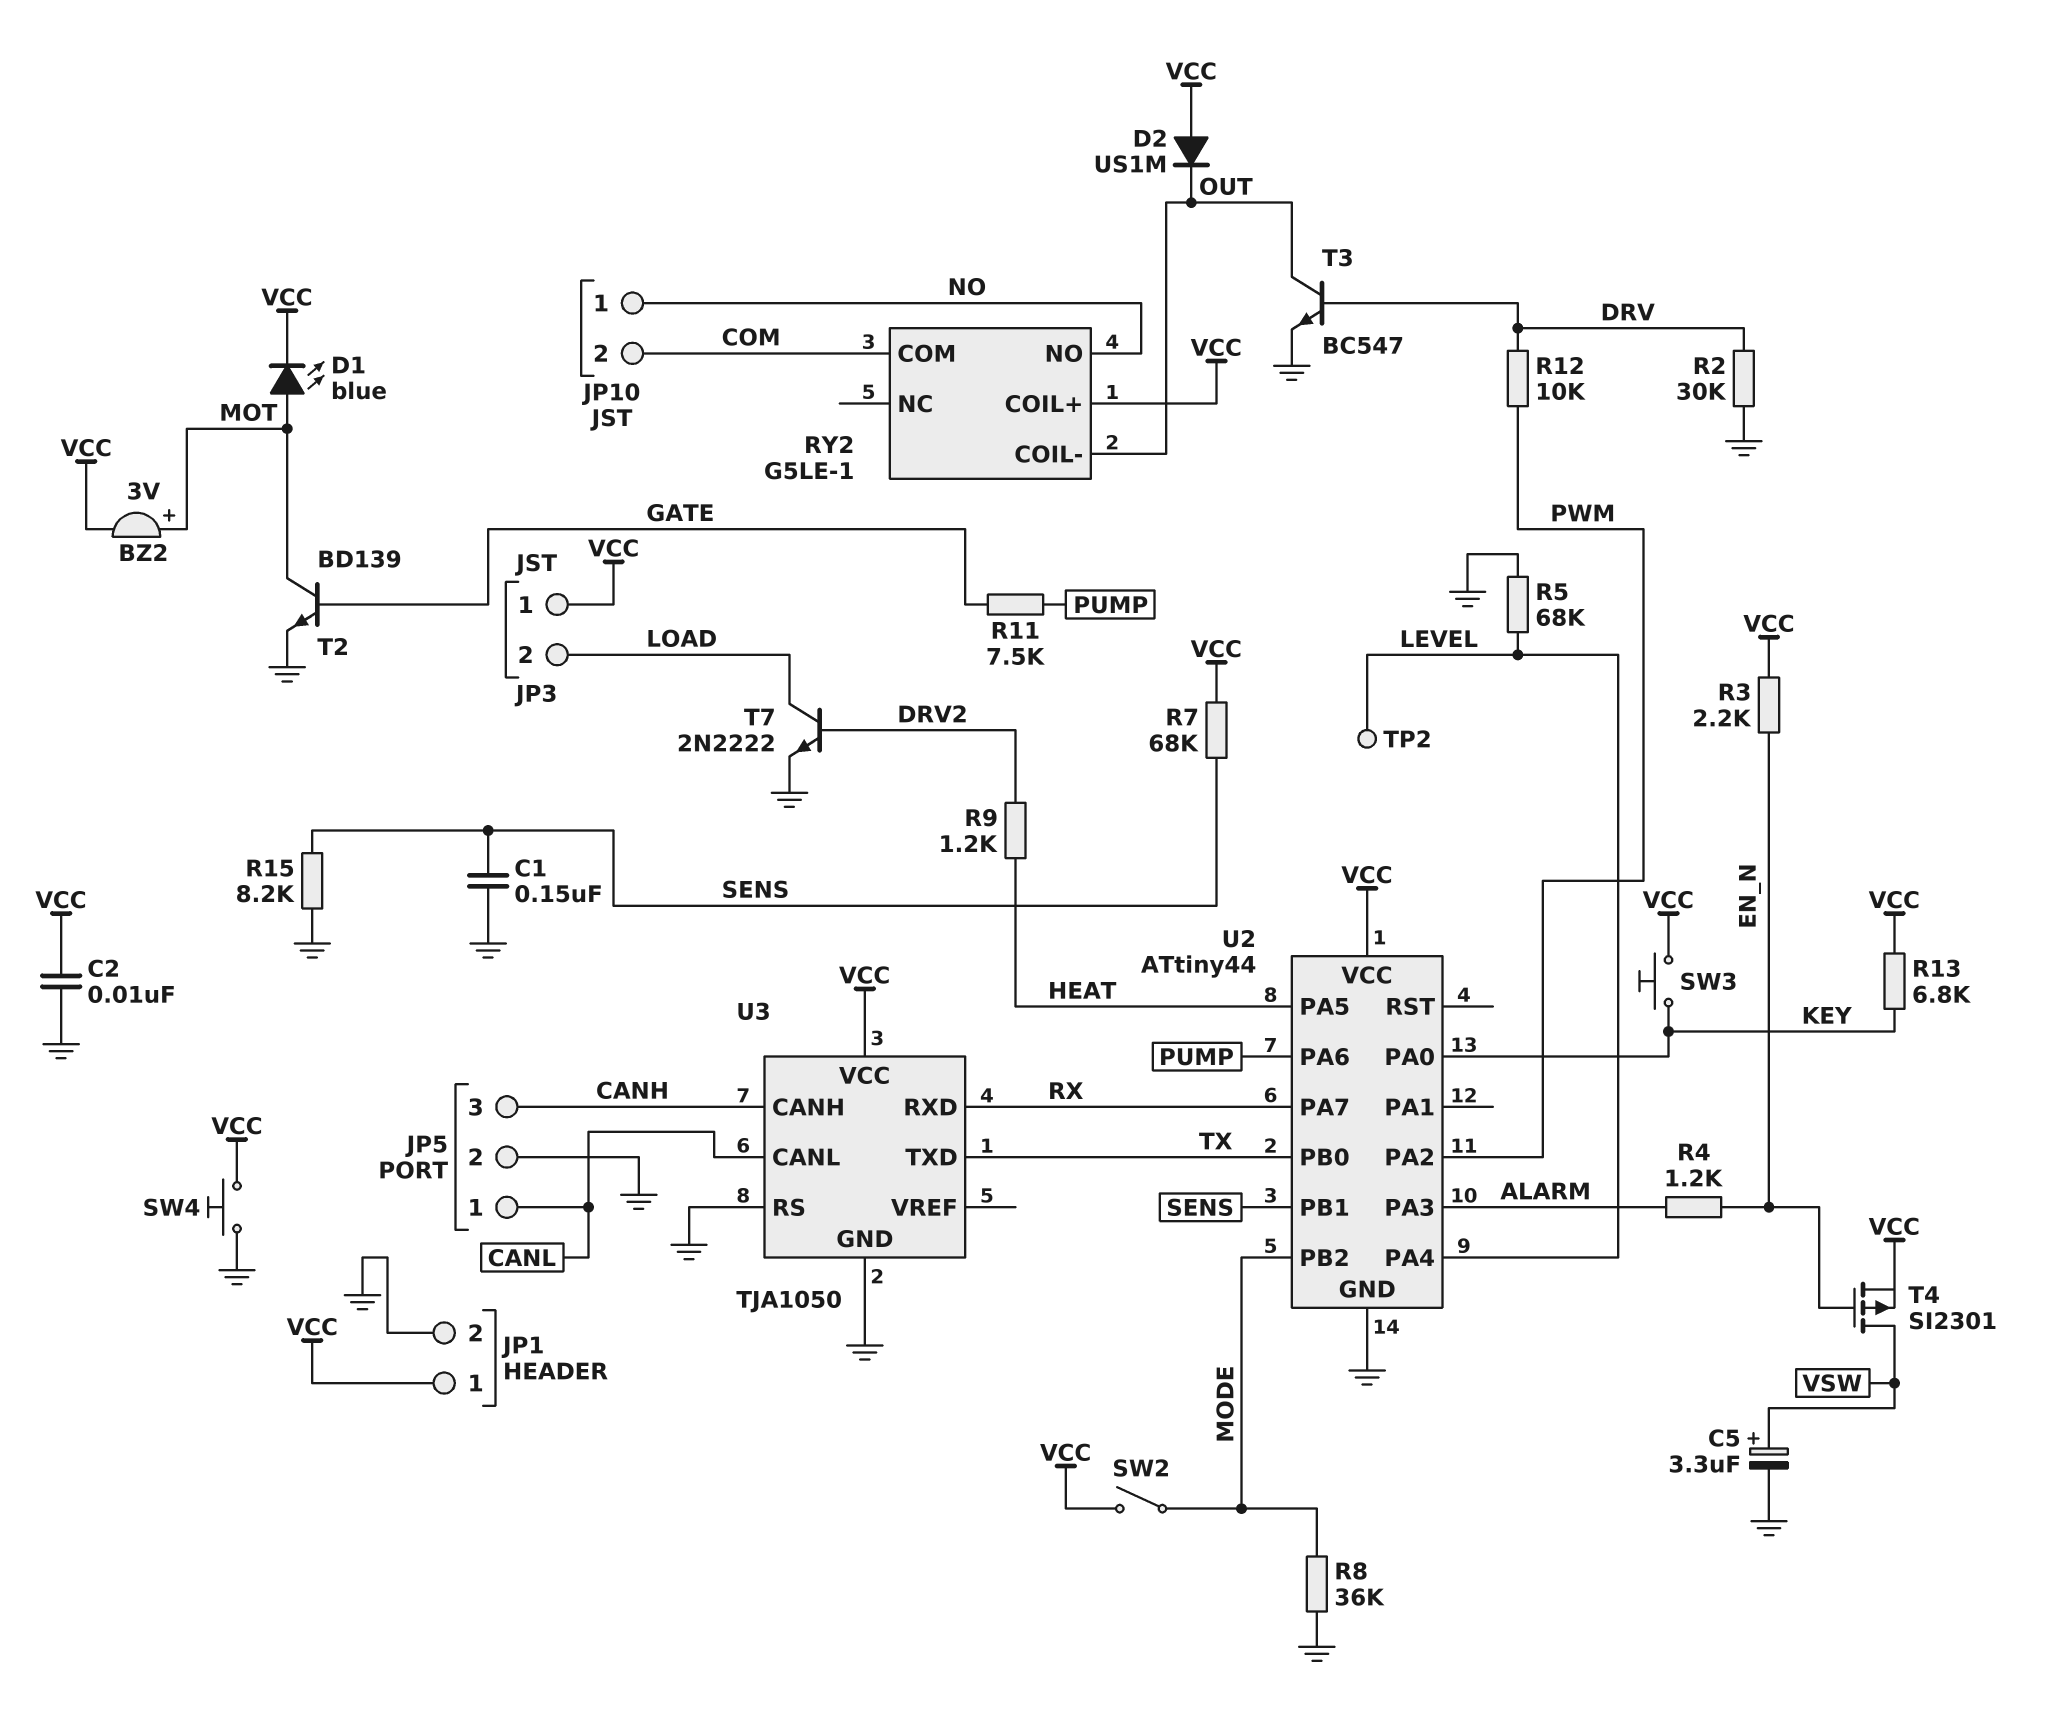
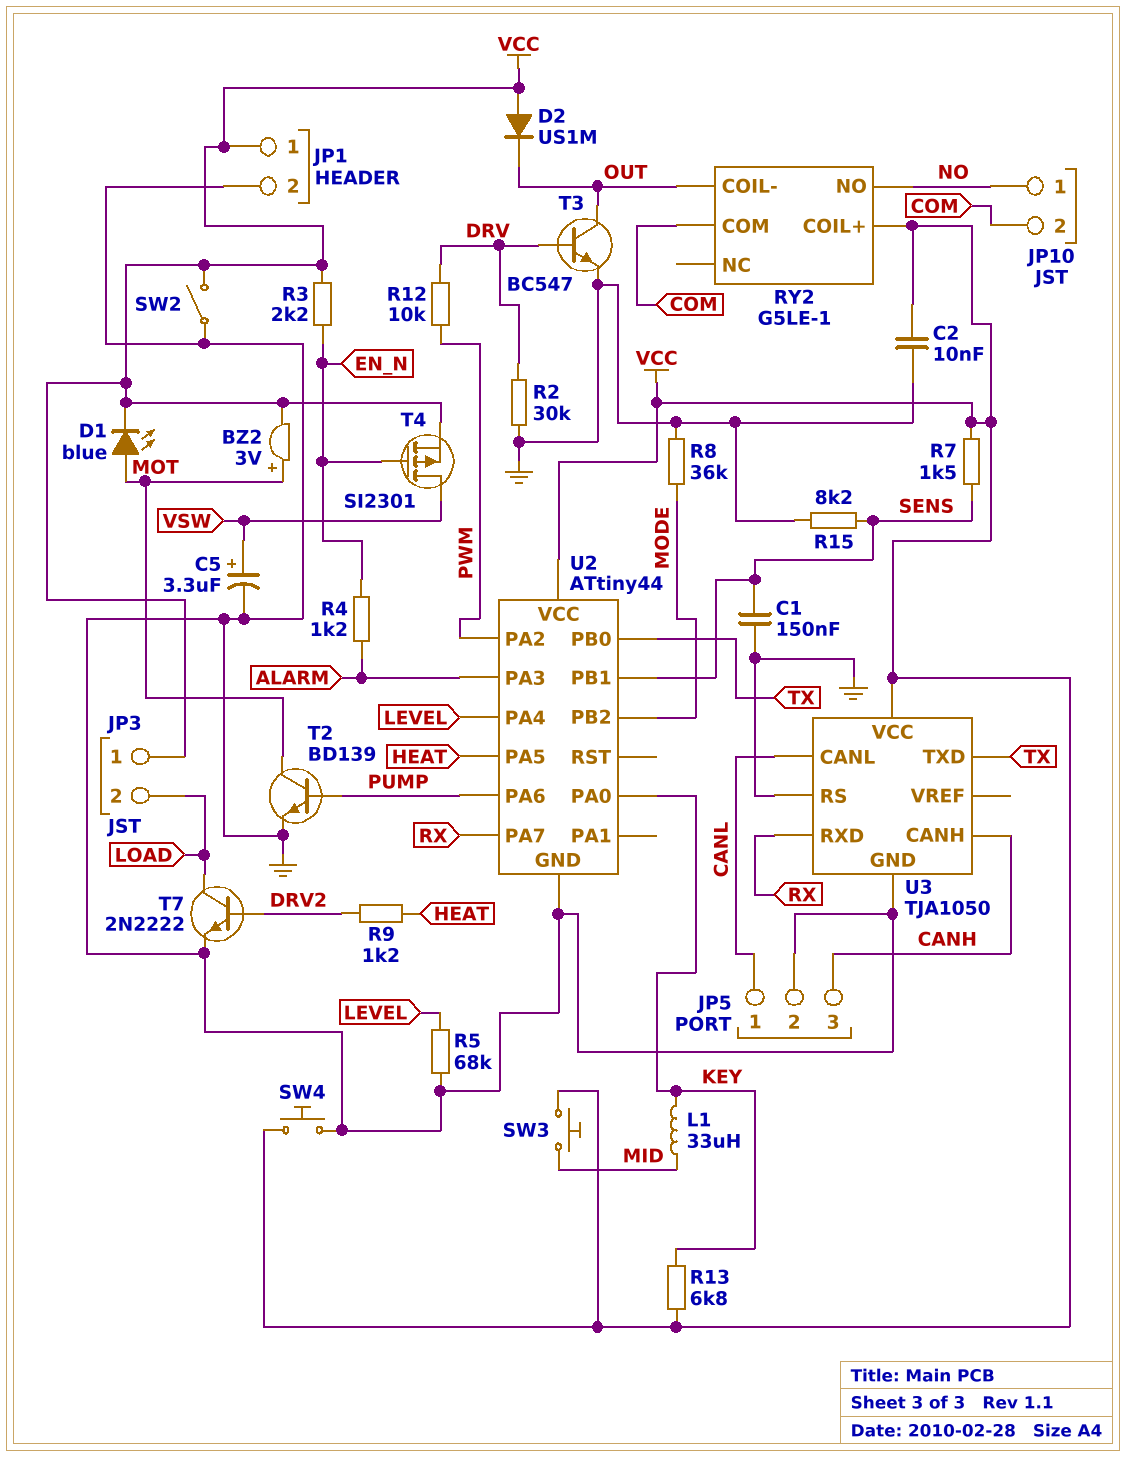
L1: none -> 33uH (KEY, MID)
R7: 68k (SENS, VCC) -> 1.5k (SENS, VCC)
R11: 7.5k (GATE, PUMP) -> none
SW2: switch (MODE, VCC) -> switch (GND, VCC)
SW3: button (KEY, VCC) -> button (MID, VCC)
T2: NPN BD139 (B GATE, C MOT, E GND) -> NPN BD139 (B PUMP, C MOT, E GND)
TP2: test point (LEVEL) -> none

